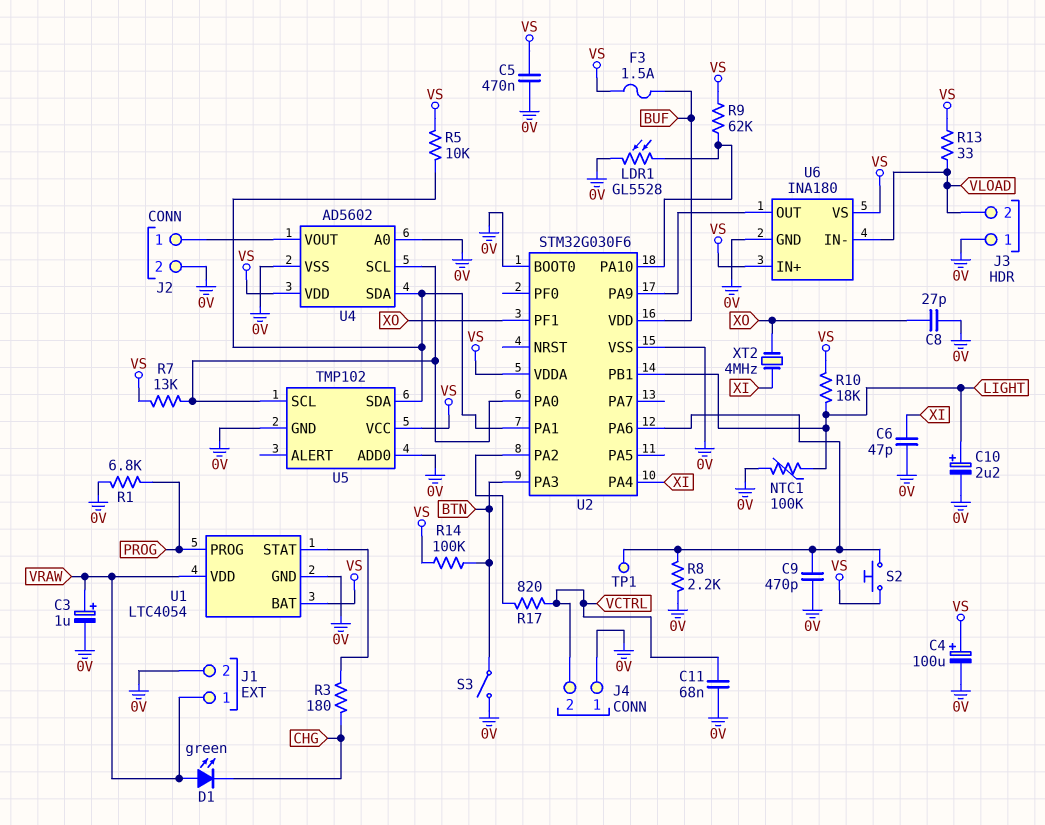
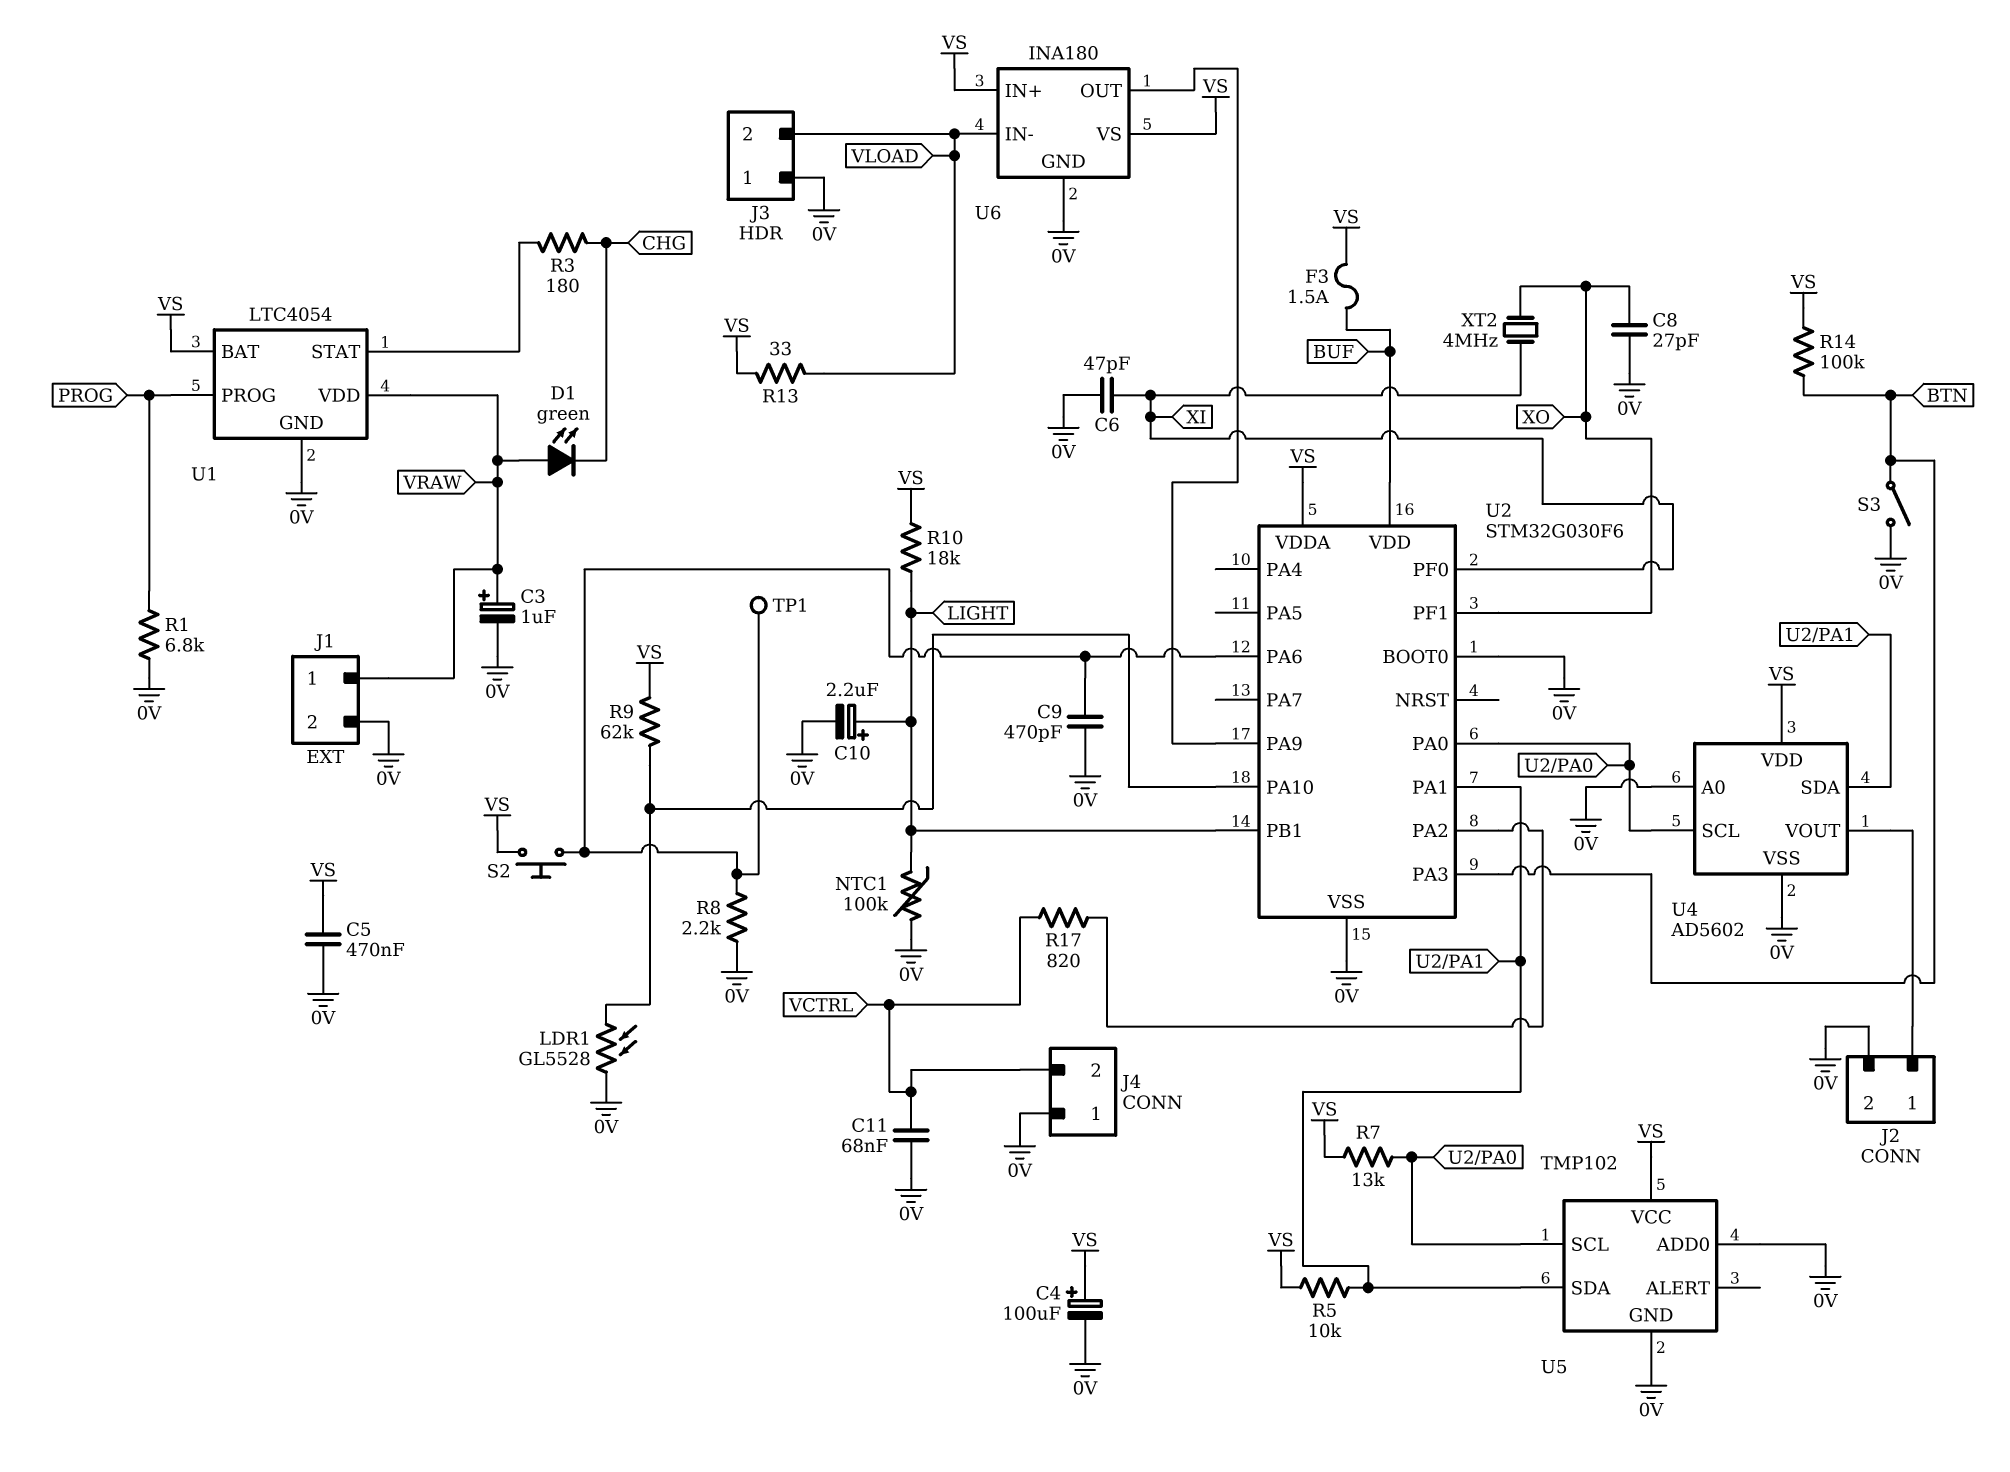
U2 pin PA4: XI -> none
U2 pin PF0: none -> XI

